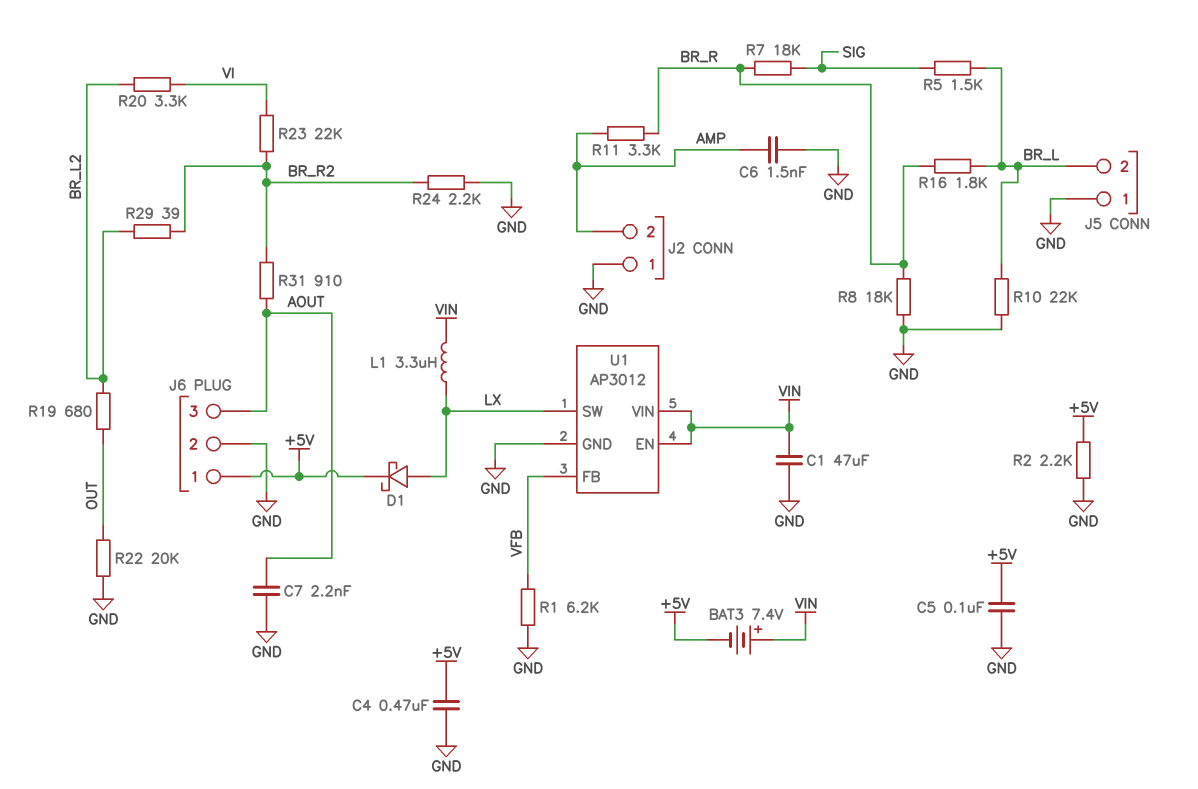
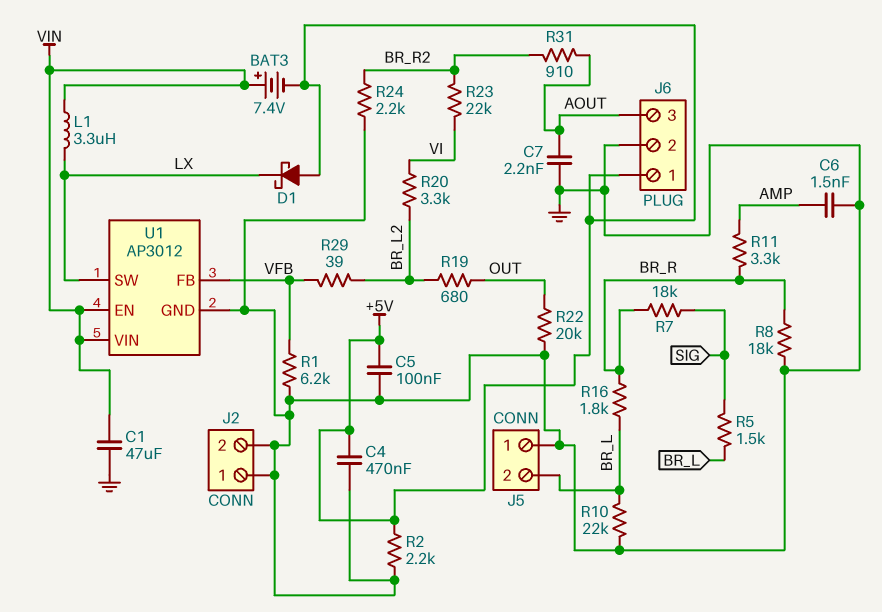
D1: schottky (A LX, K +5V) -> schottky (A +5V, K LX)
J2 pin 2: AMP -> GND
R29: 39 (BR_L2, BR_R2) -> 39 (BR_L2, VFB)

